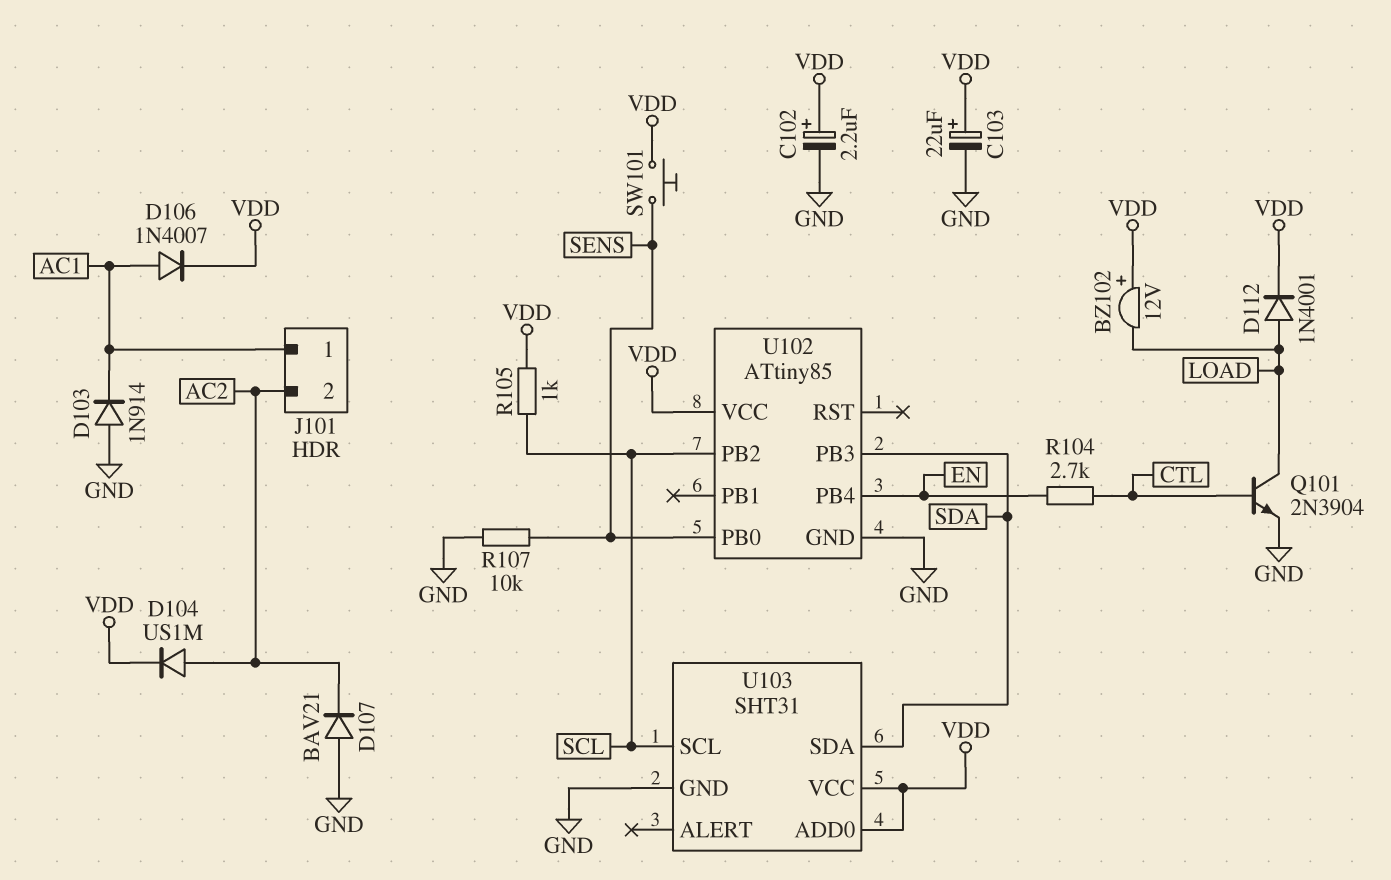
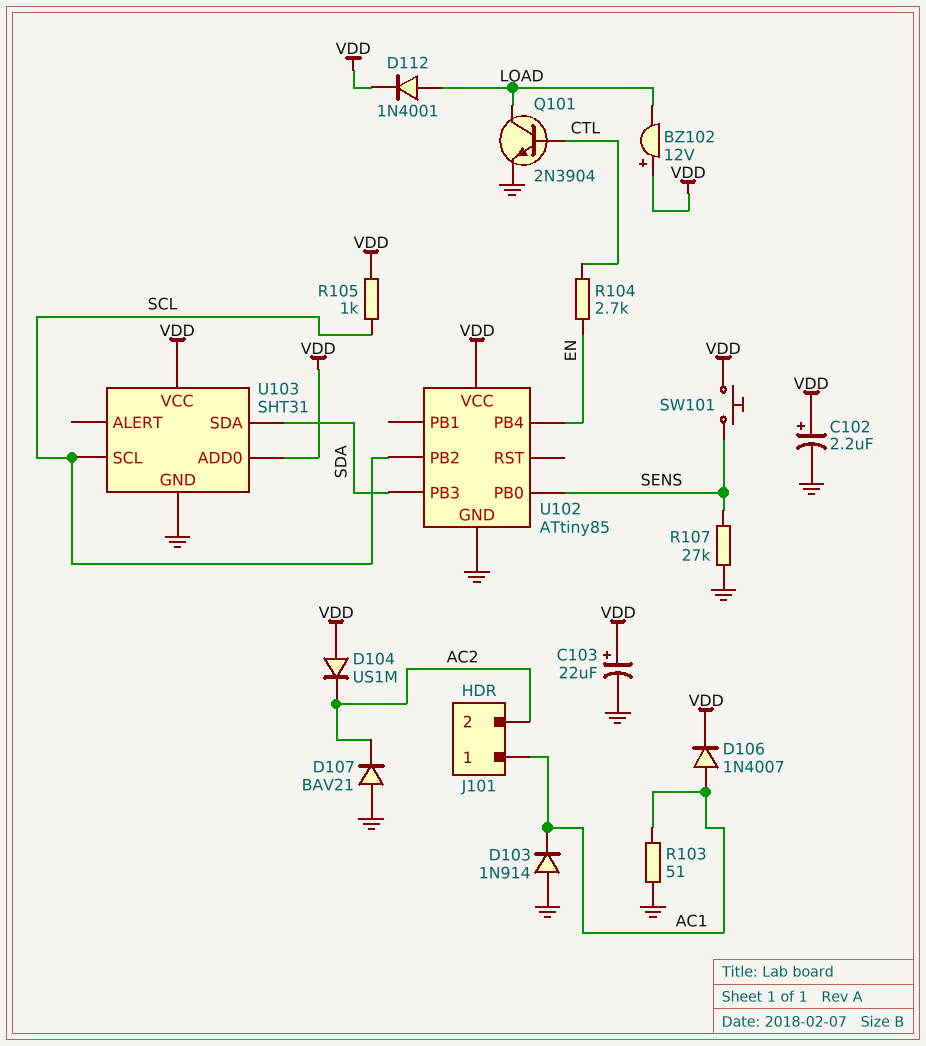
D104: diode US1M (A AC2, K VDD) -> diode US1M (A VDD, K AC2)
R103: none -> 51 (AC1, GND)
R107: 10k (GND, SENS) -> 27k (GND, SENS)

